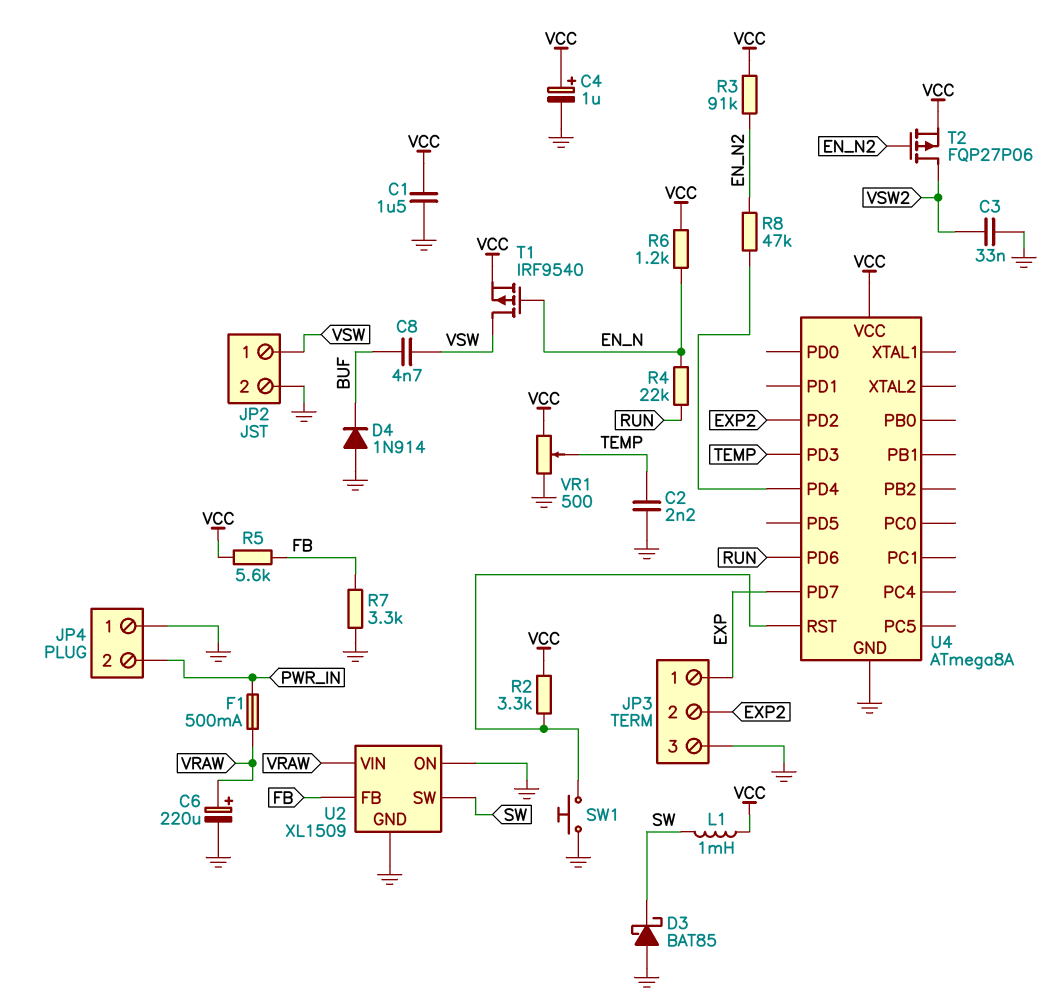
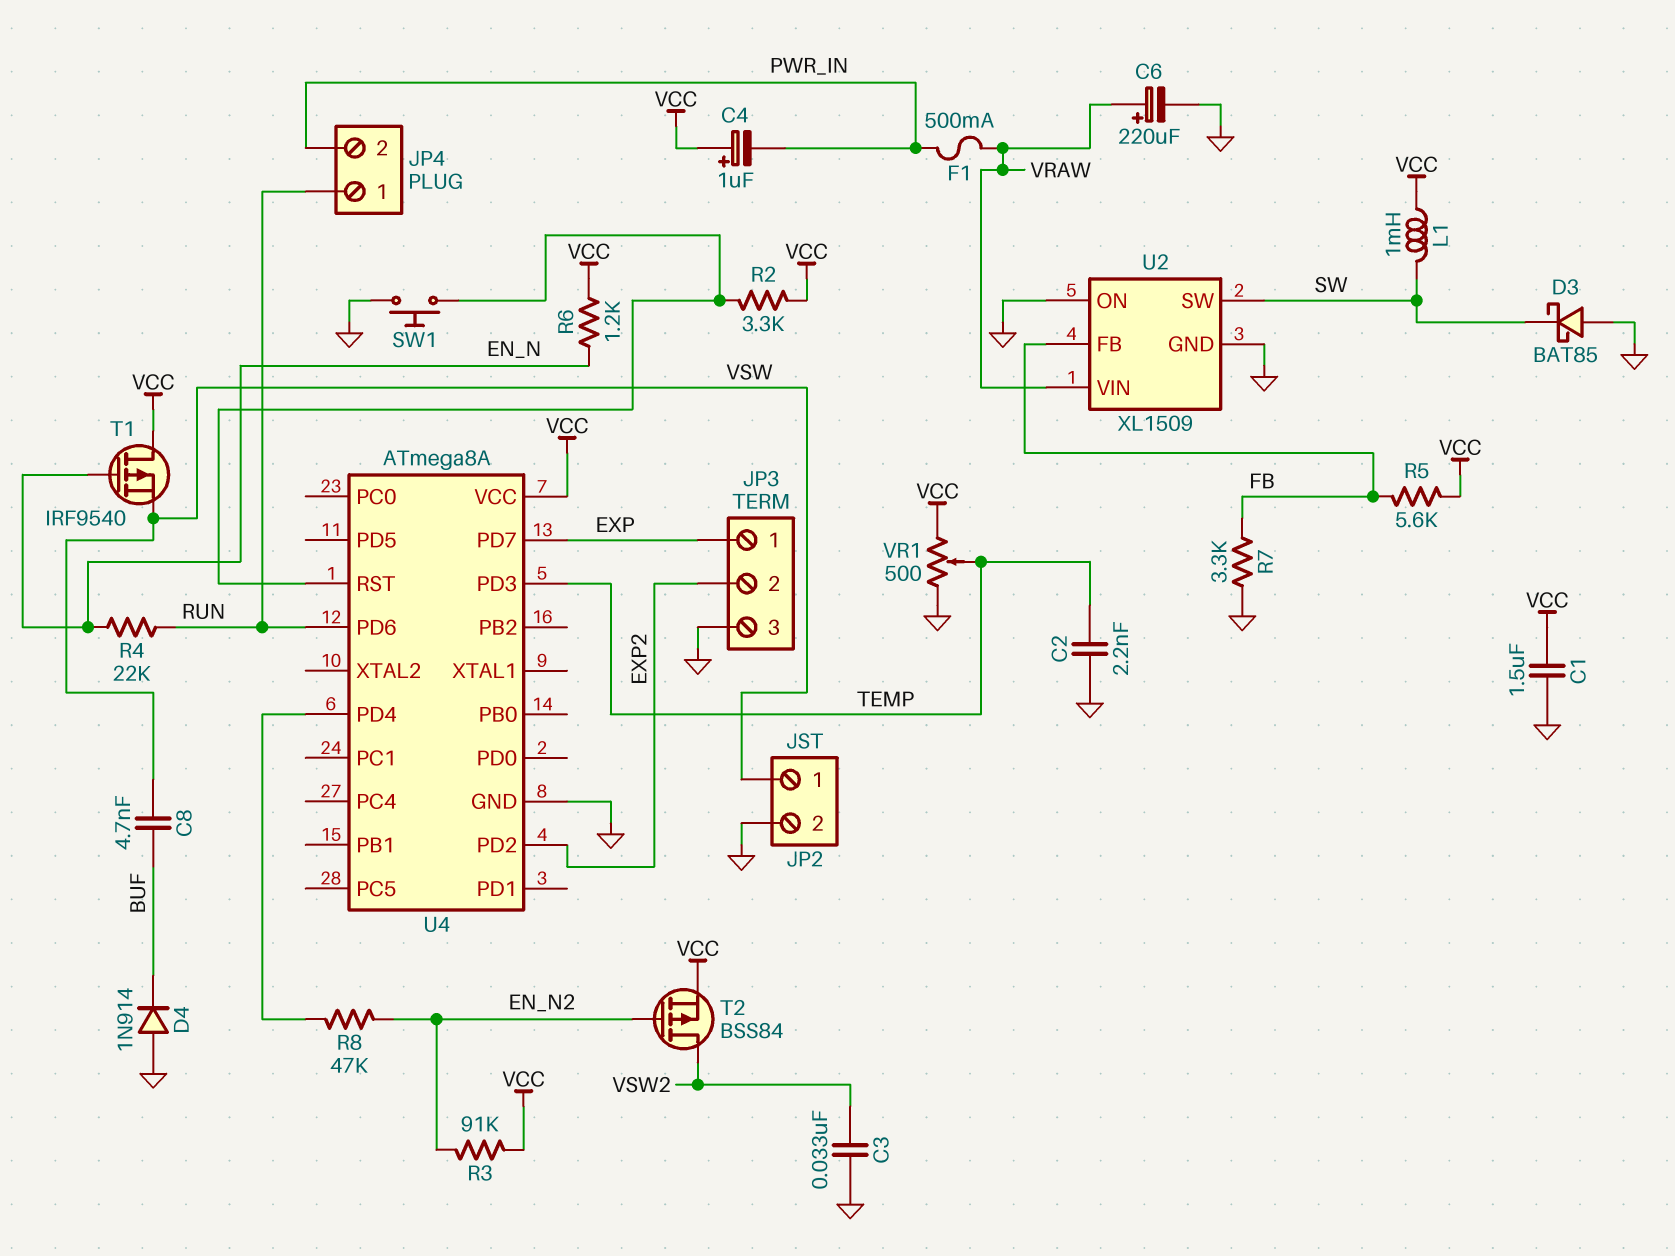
C4: 1uF (plus VCC, minus GND) -> 1uF (plus VCC, minus PWR_IN)
JP4 pin 1: GND -> RUN
T1: PMOS IRF9540 (G EN_N, D VSW, S VCC) -> PMOS IRF9540 (G EN_N, D VCC, S VSW)
T2: PMOS FQP27P06 (G EN_N2, D VSW2, S VCC) -> PMOS BSS84 (G EN_N2, D VSW2, S VCC)

